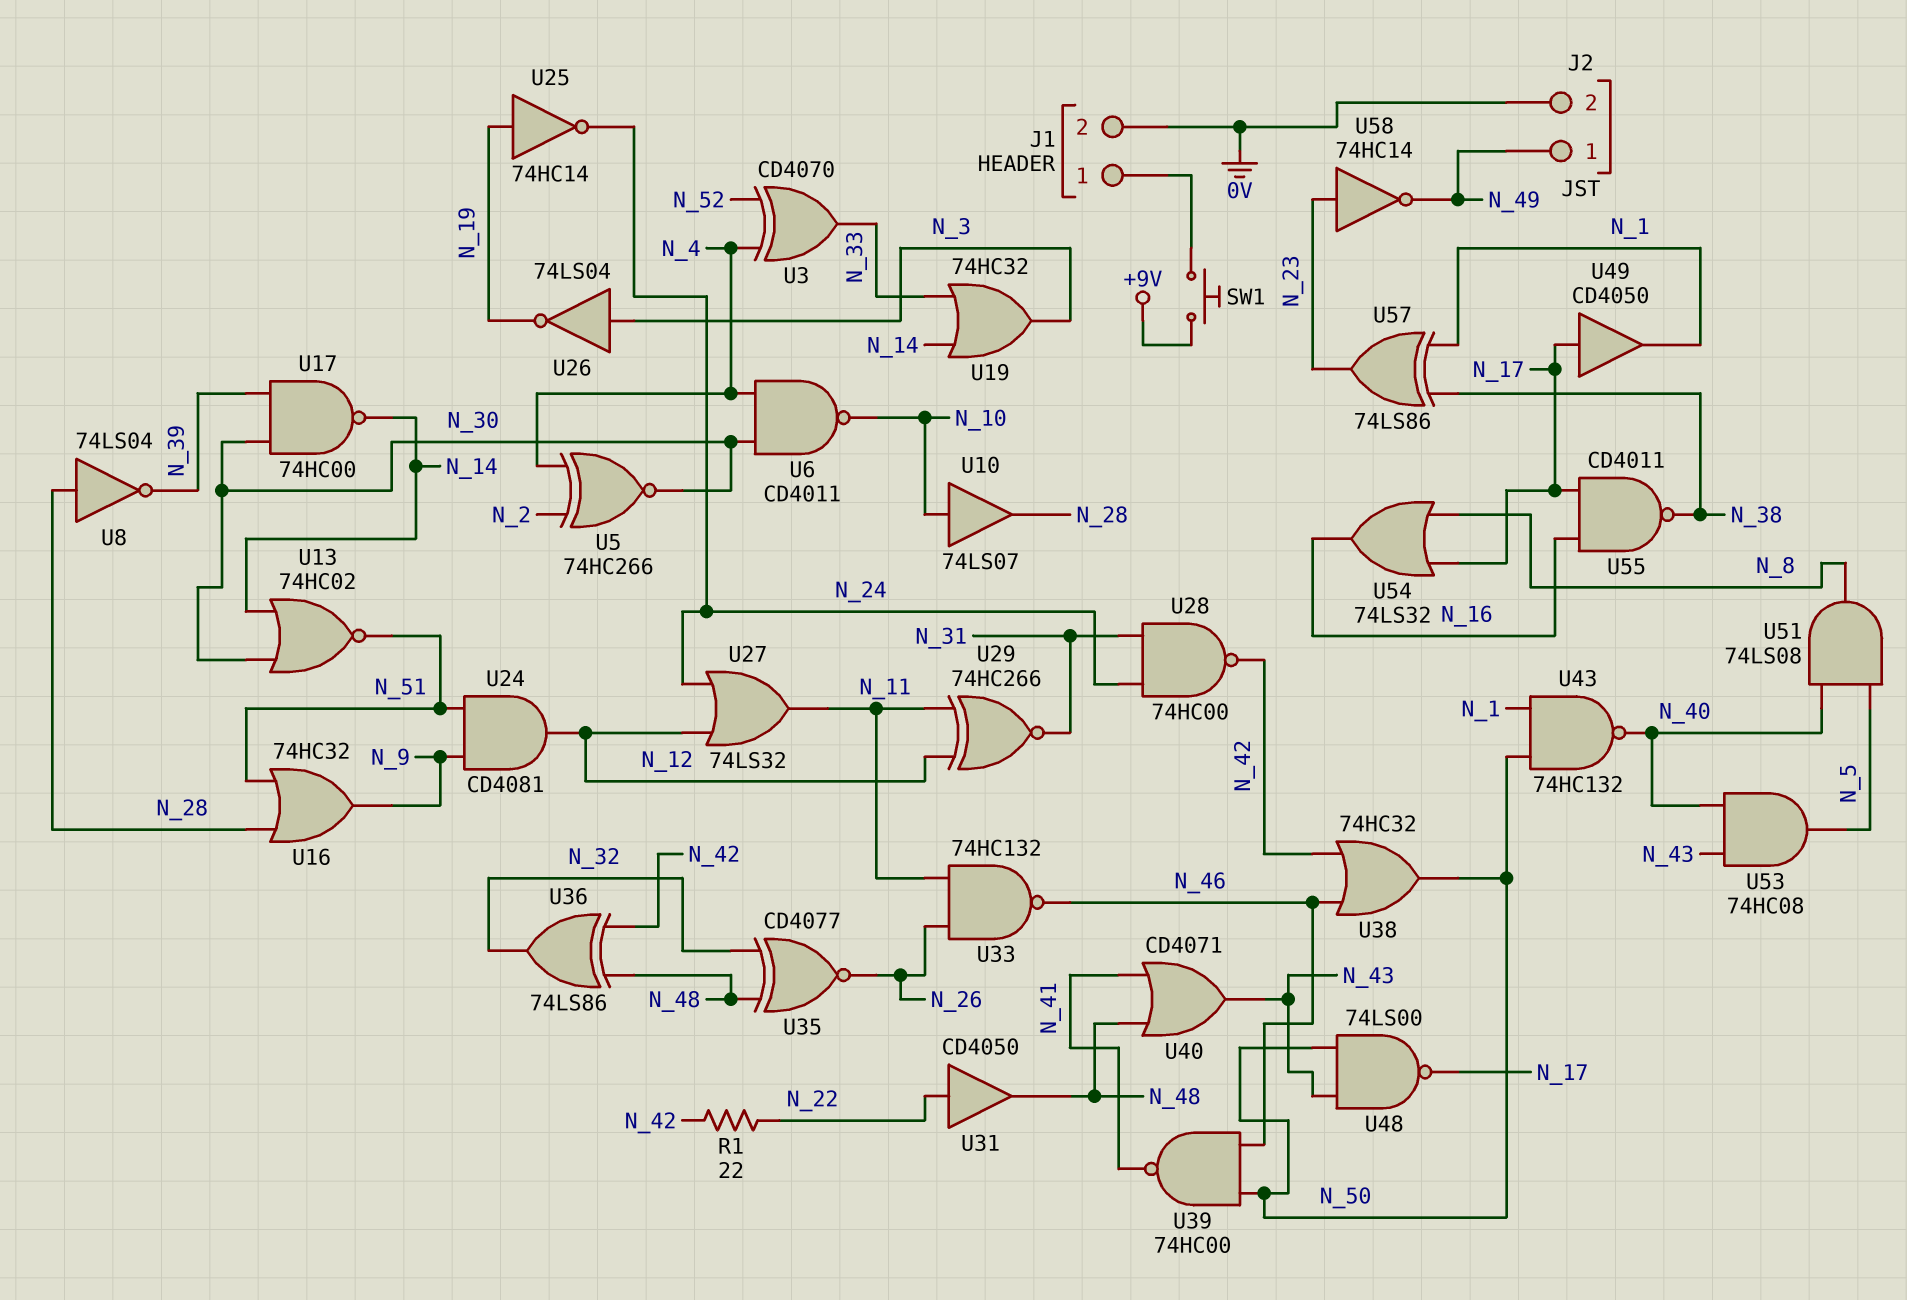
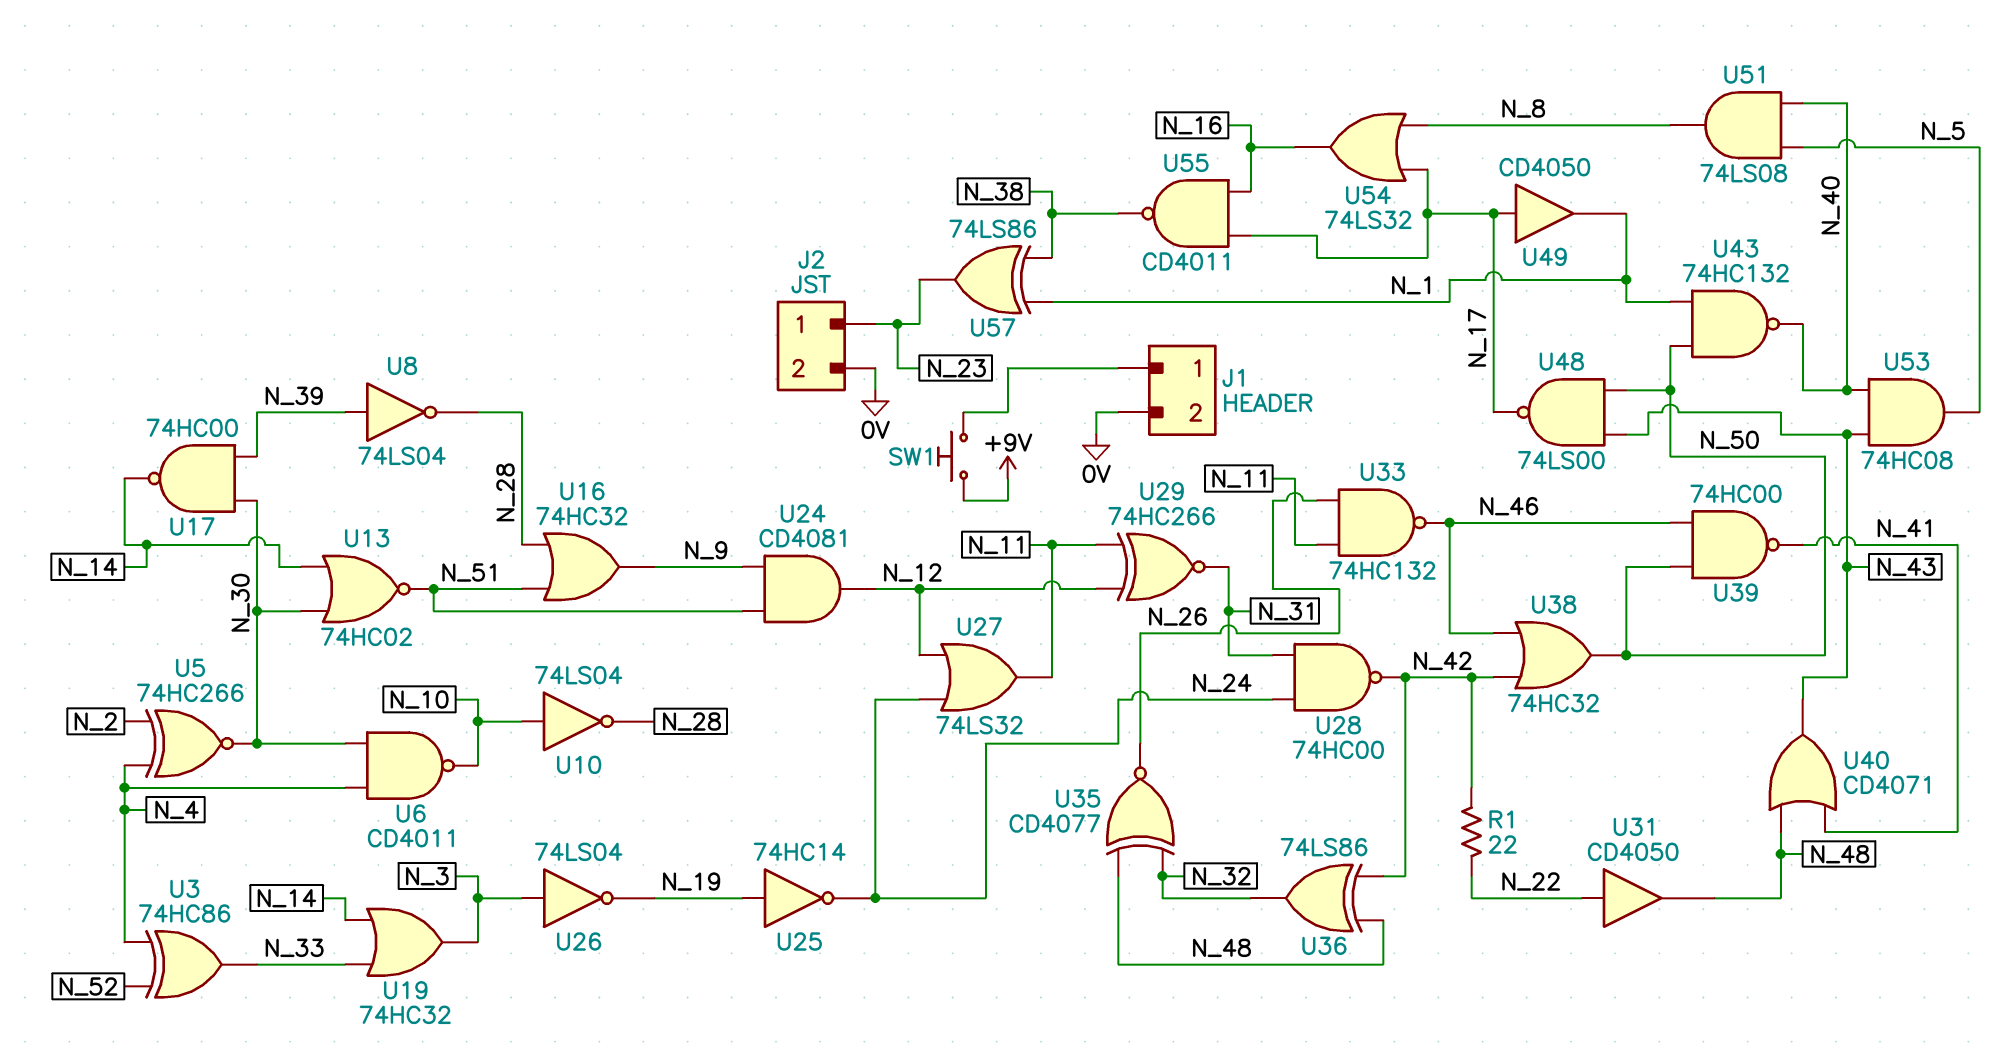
J2 pin 1: N_49 -> N_23
U3: XOR CD4070 (in N_4, in N_52, out N_33) -> XOR 74HC86 (in N_4, in N_52, out N_33)
U8: NOT 74LS04 (in N_28, out N_39) -> NOT 74LS04 (in N_39, out N_28)
U10: buffer 74LS07 (in N_10, out N_28) -> NOT 74LS04 (in N_10, out N_28)
U58: NOT 74HC14 (in N_23, out N_49) -> none

